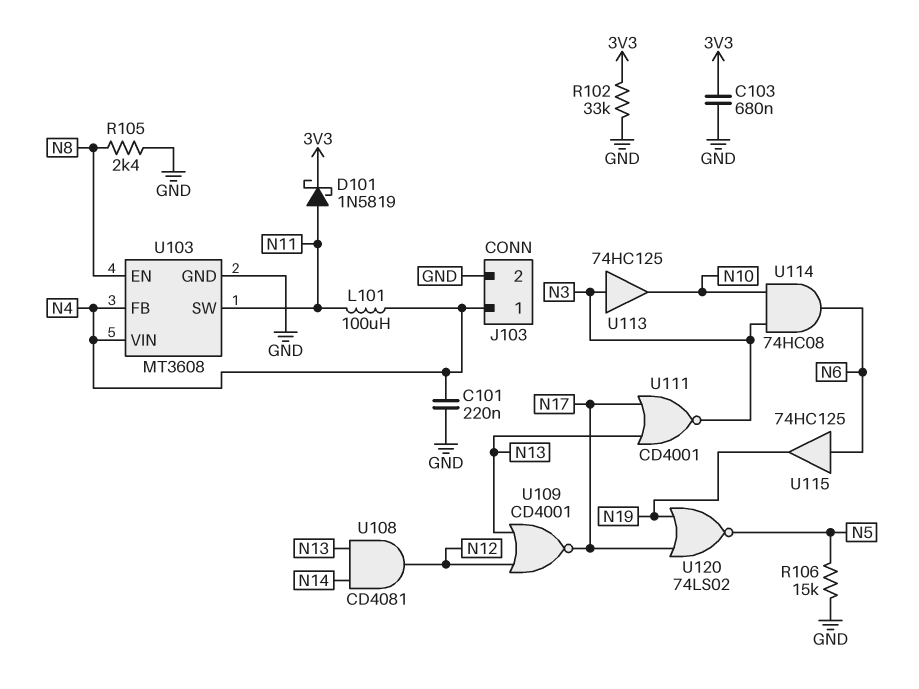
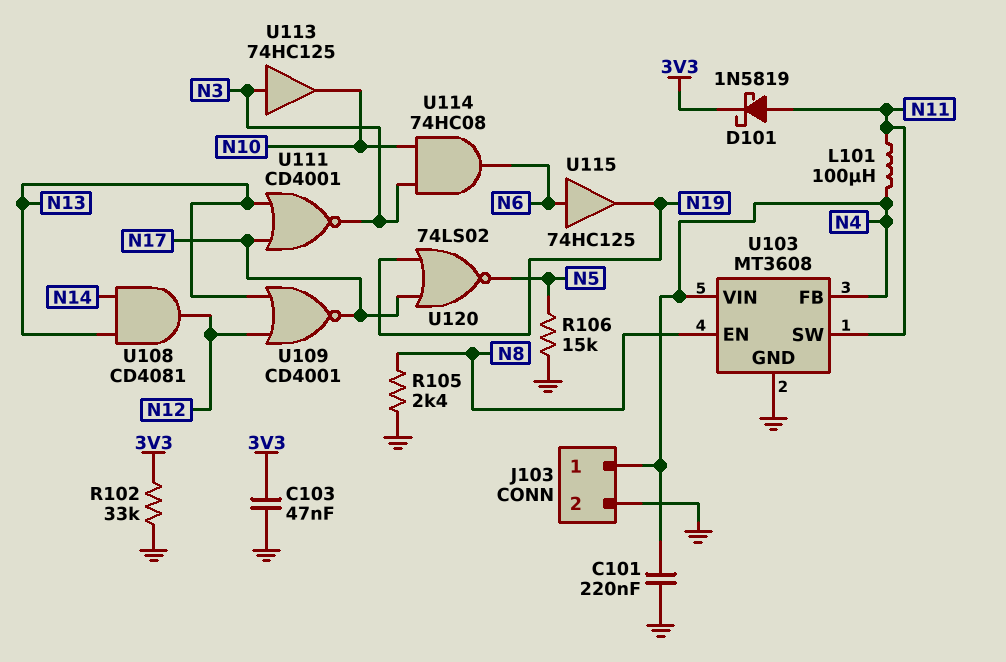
C103: 680nF (3V3, GND) -> 47nF (3V3, GND)

